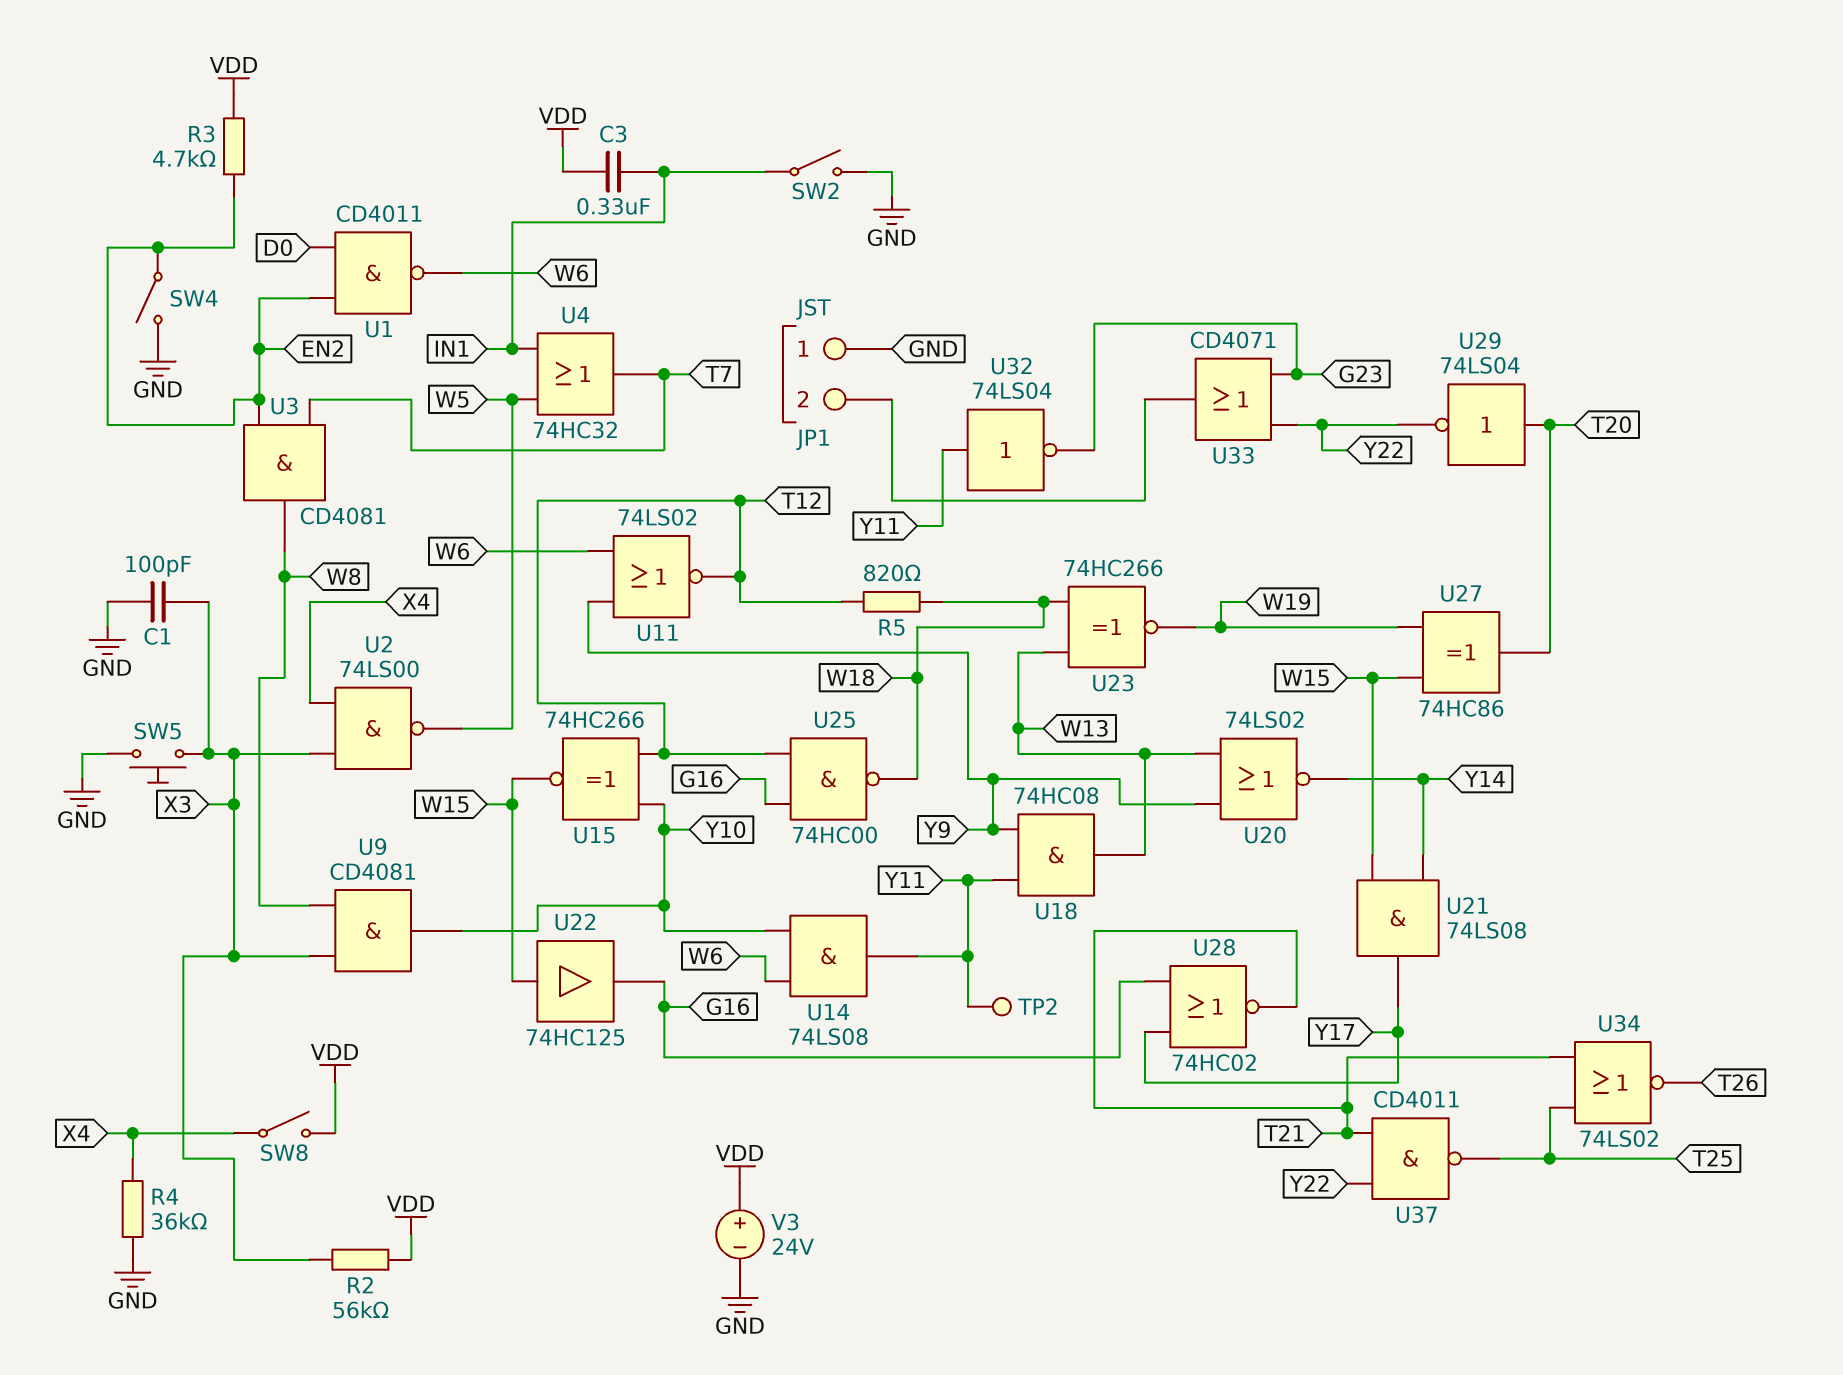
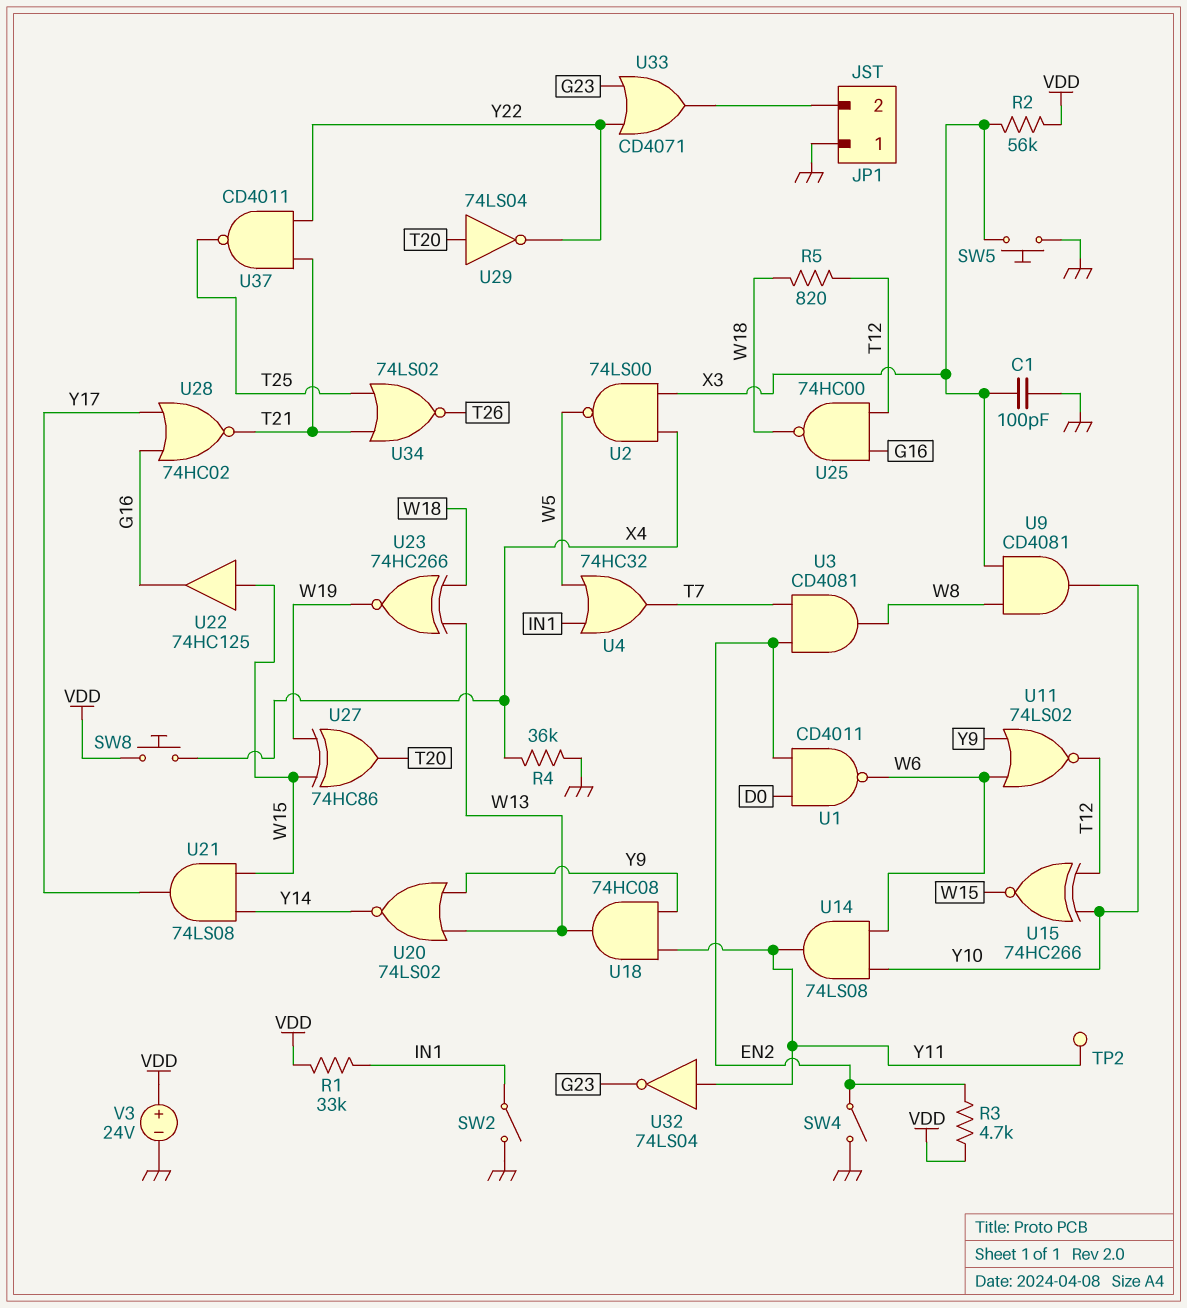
C3: 330nF (IN1, VDD) -> none
R1: none -> 33k (IN1, VDD)
SW8: switch (VDD, X4) -> button (VDD, X4)

